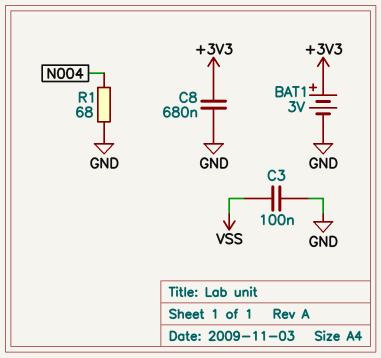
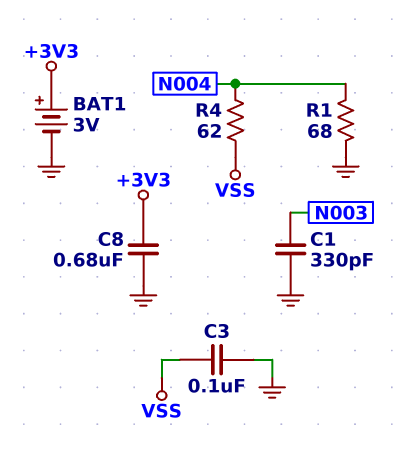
C1: none -> 330pF (GND, N003)
R4: none -> 62 (N004, VSS)

